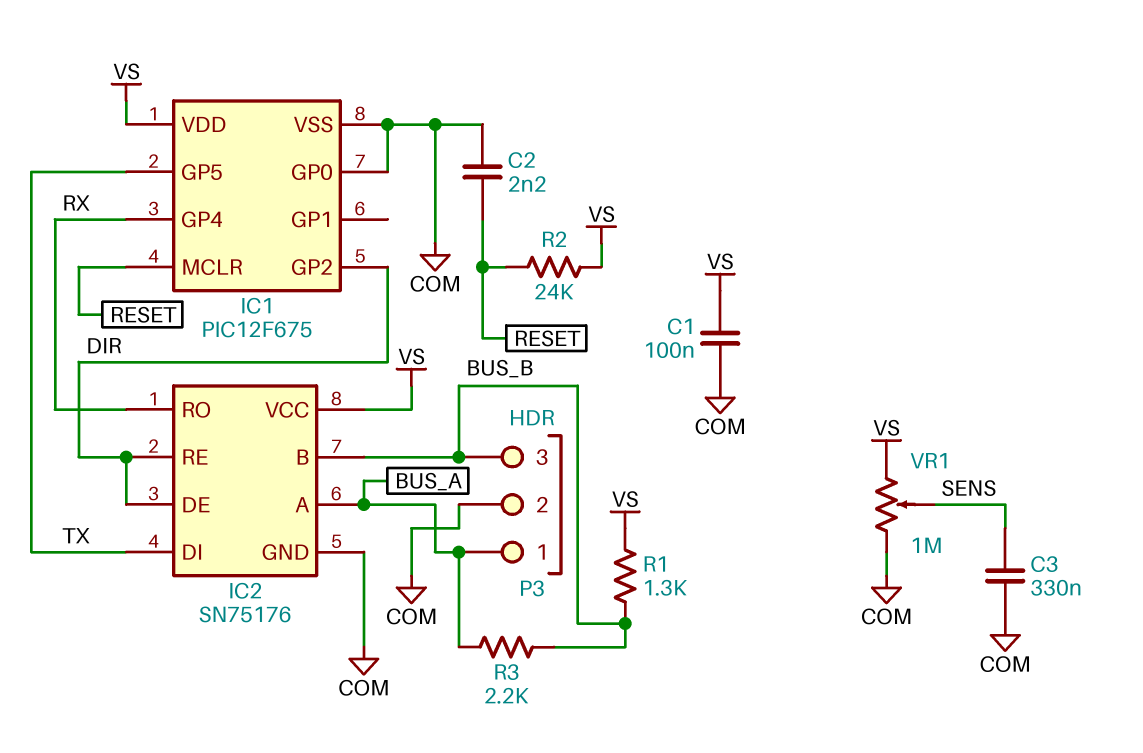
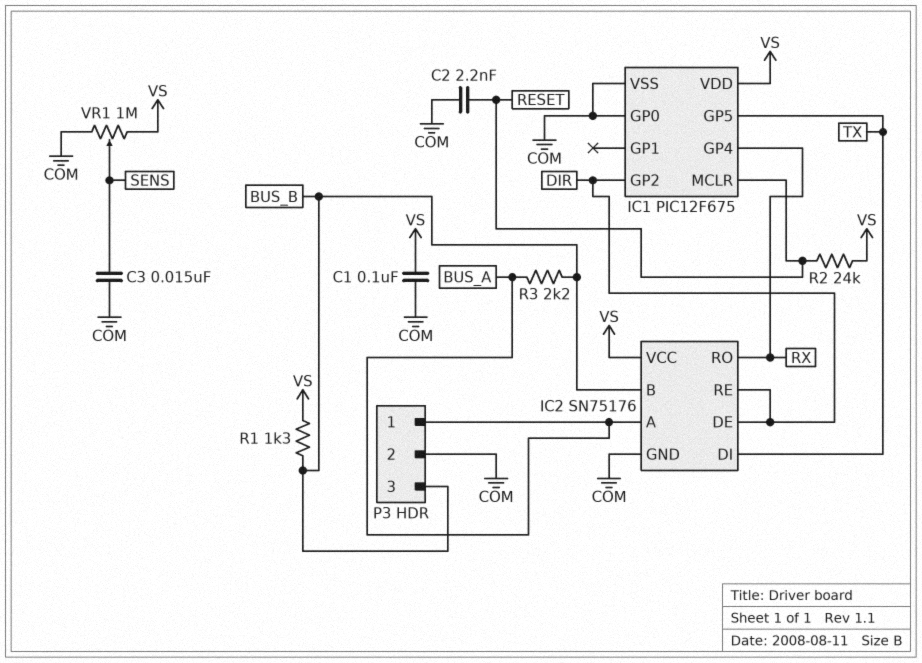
C3: 330nF (COM, SENS) -> 15nF (COM, SENS)

